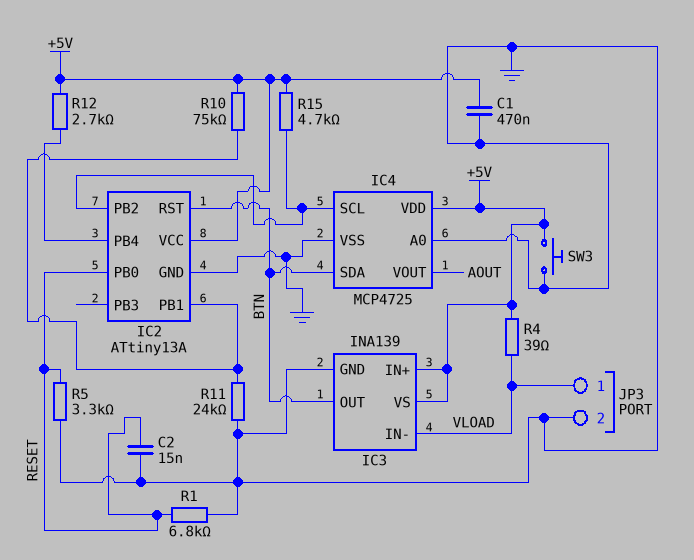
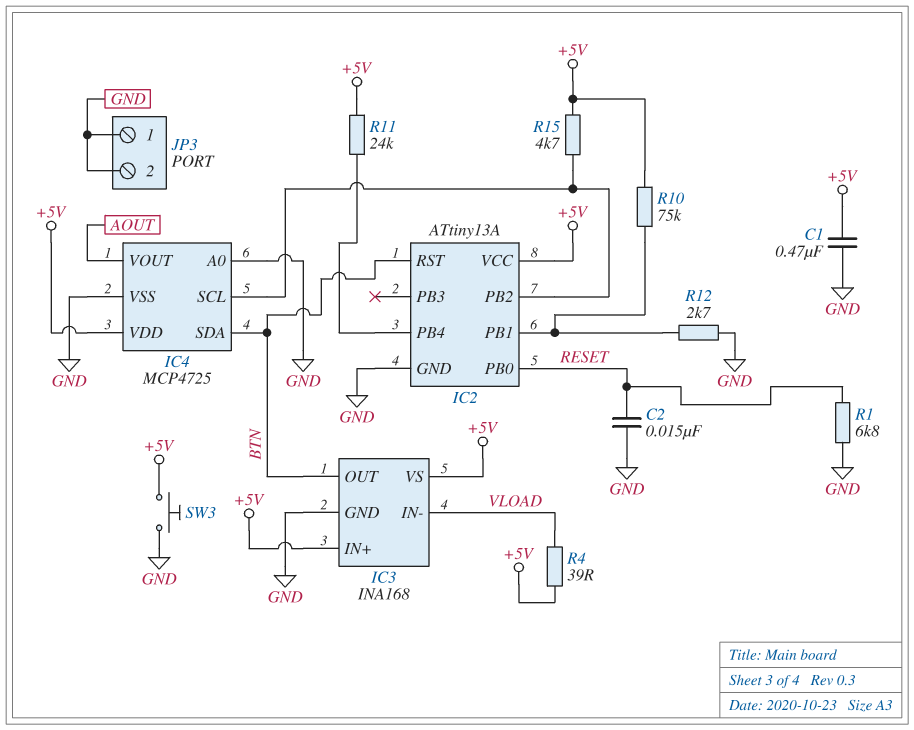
IC3: INA139 -> INA168
JP3 pin 1: VLOAD -> GND
R5: 3.3k (GND, RESET) -> none
R11: 24k (GND, IC2/PB1) -> 24k (+5V, IC2/PB4)
R12: 2.7k (+5V, IC2/PB4) -> 2.7k (GND, IC2/PB1)

